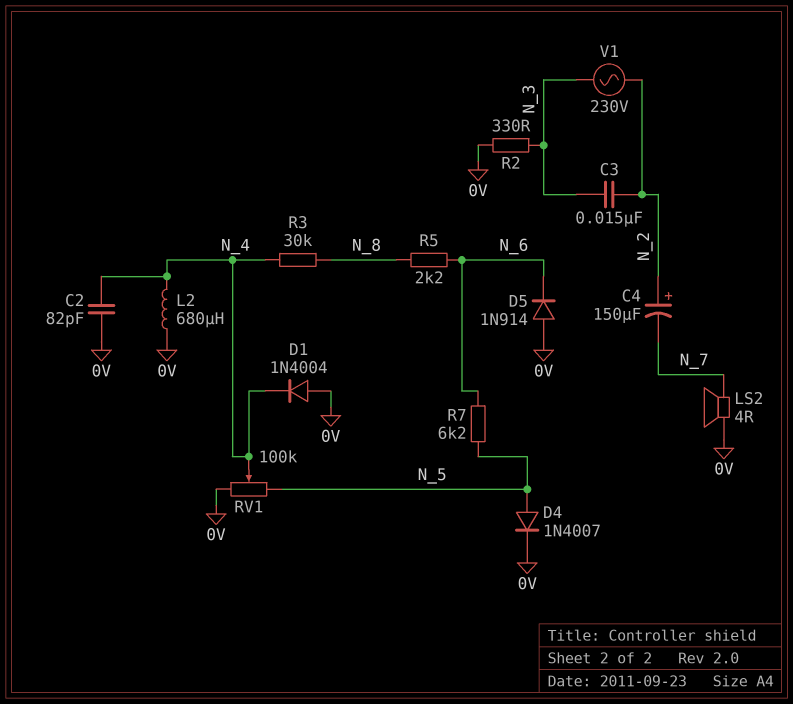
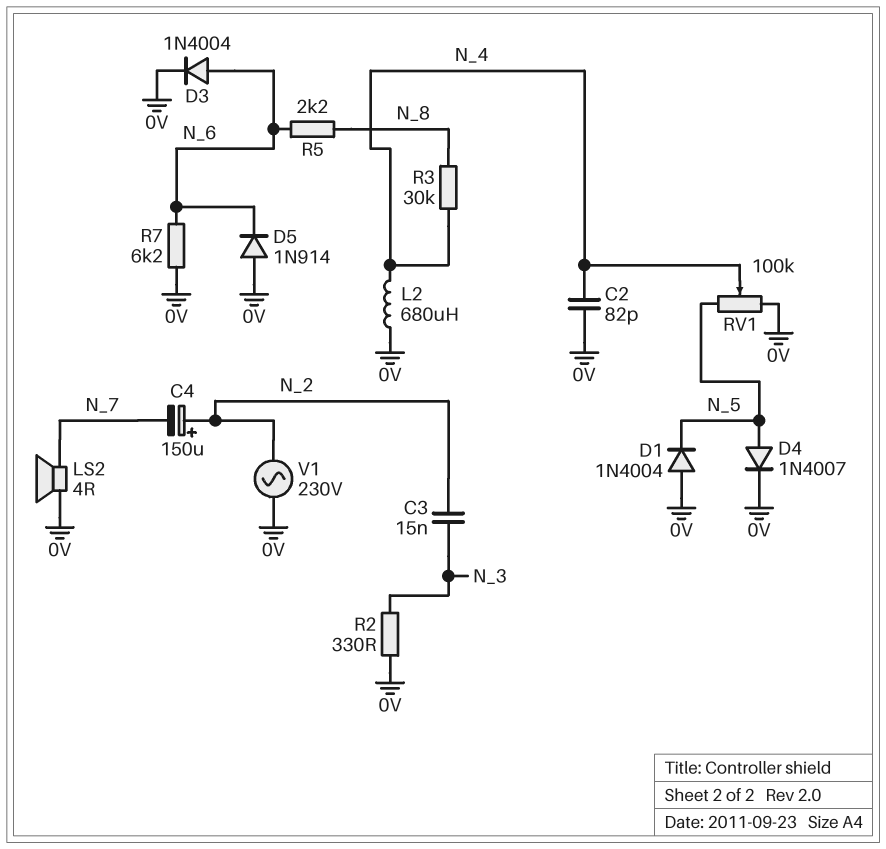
D1: diode 1N4004 (A 0V, K N_4) -> diode 1N4004 (A 0V, K N_5)
D3: none -> diode 1N4004 (A N_6, K 0V)
R7: 6.2k (N_5, N_6) -> 6.2k (0V, N_6)
V1: AC 230V (N_2, N_3) -> AC 230V (0V, N_2)

